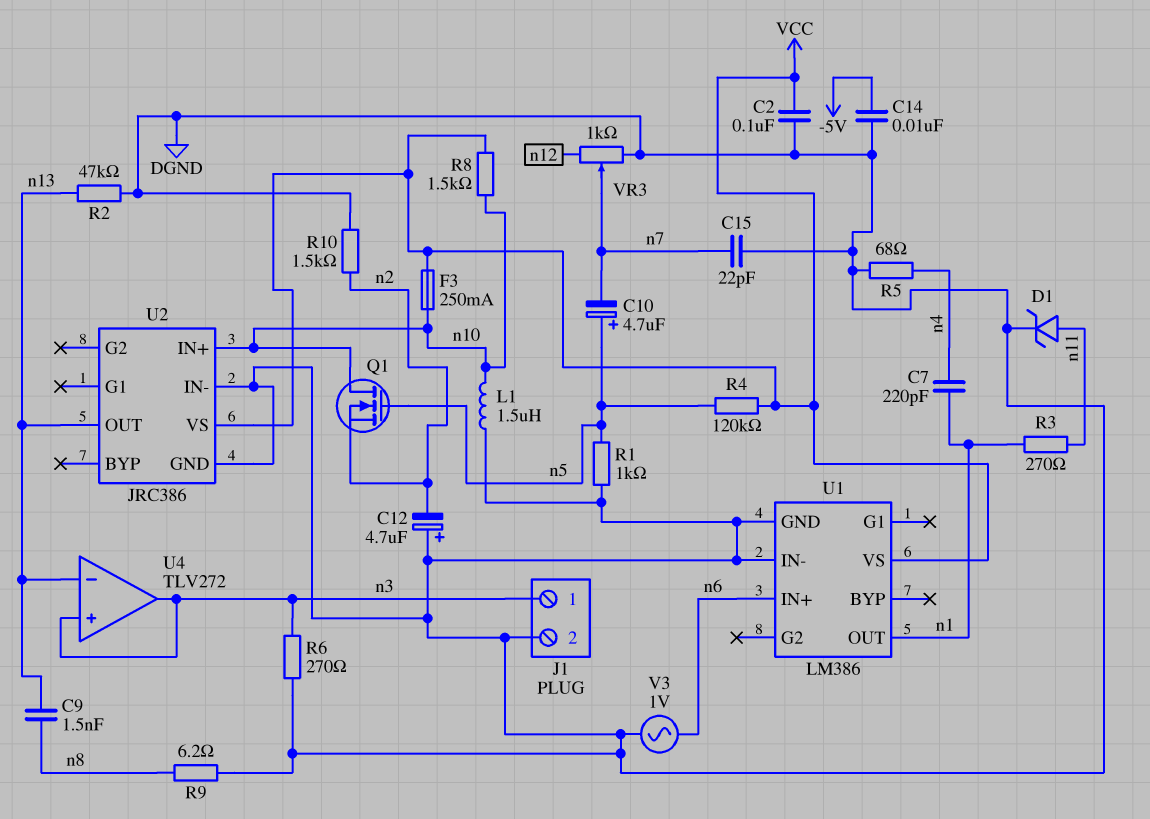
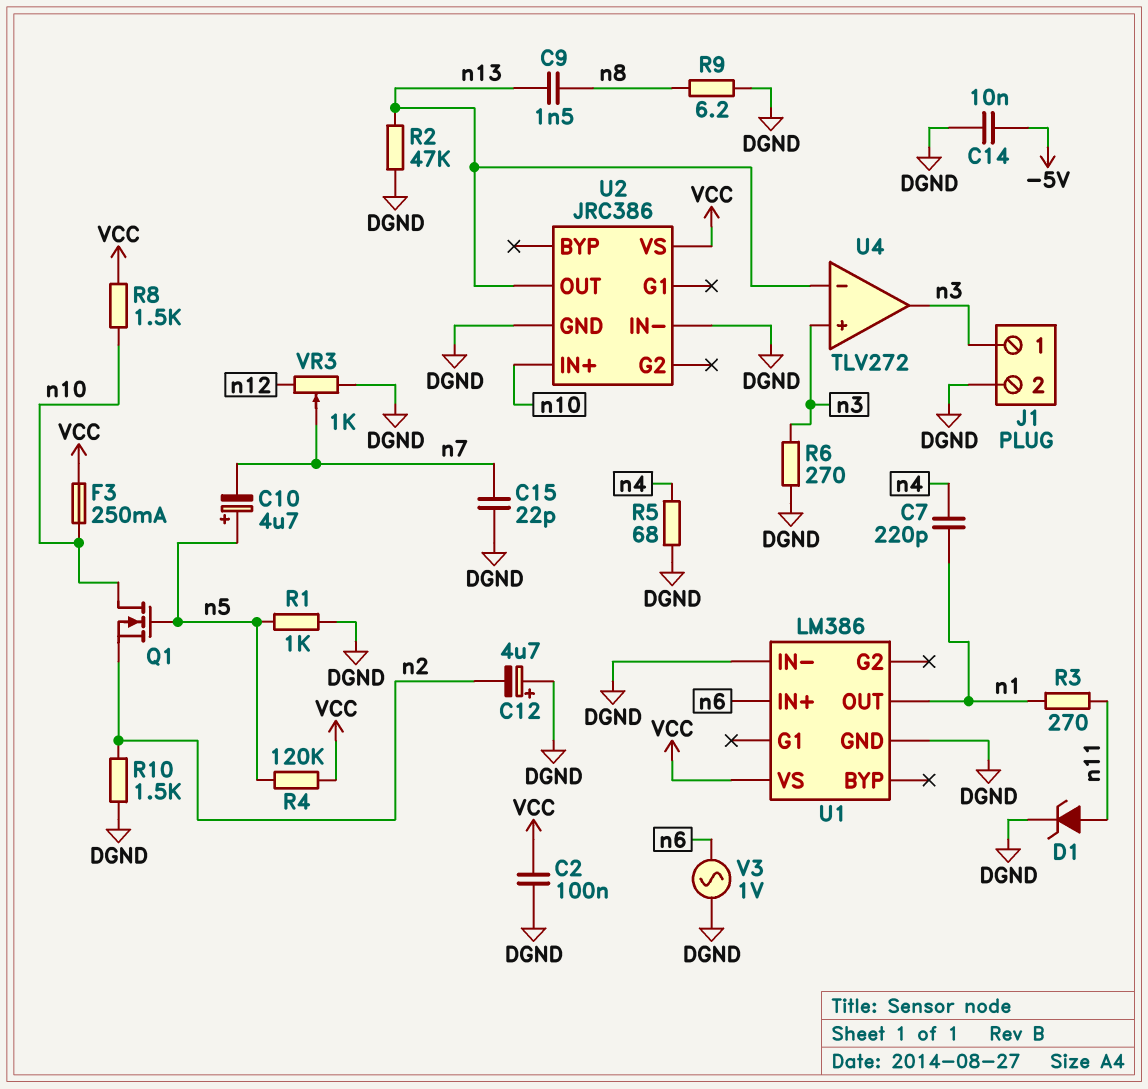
L1: 1.5uH (DGND, n10) -> none

